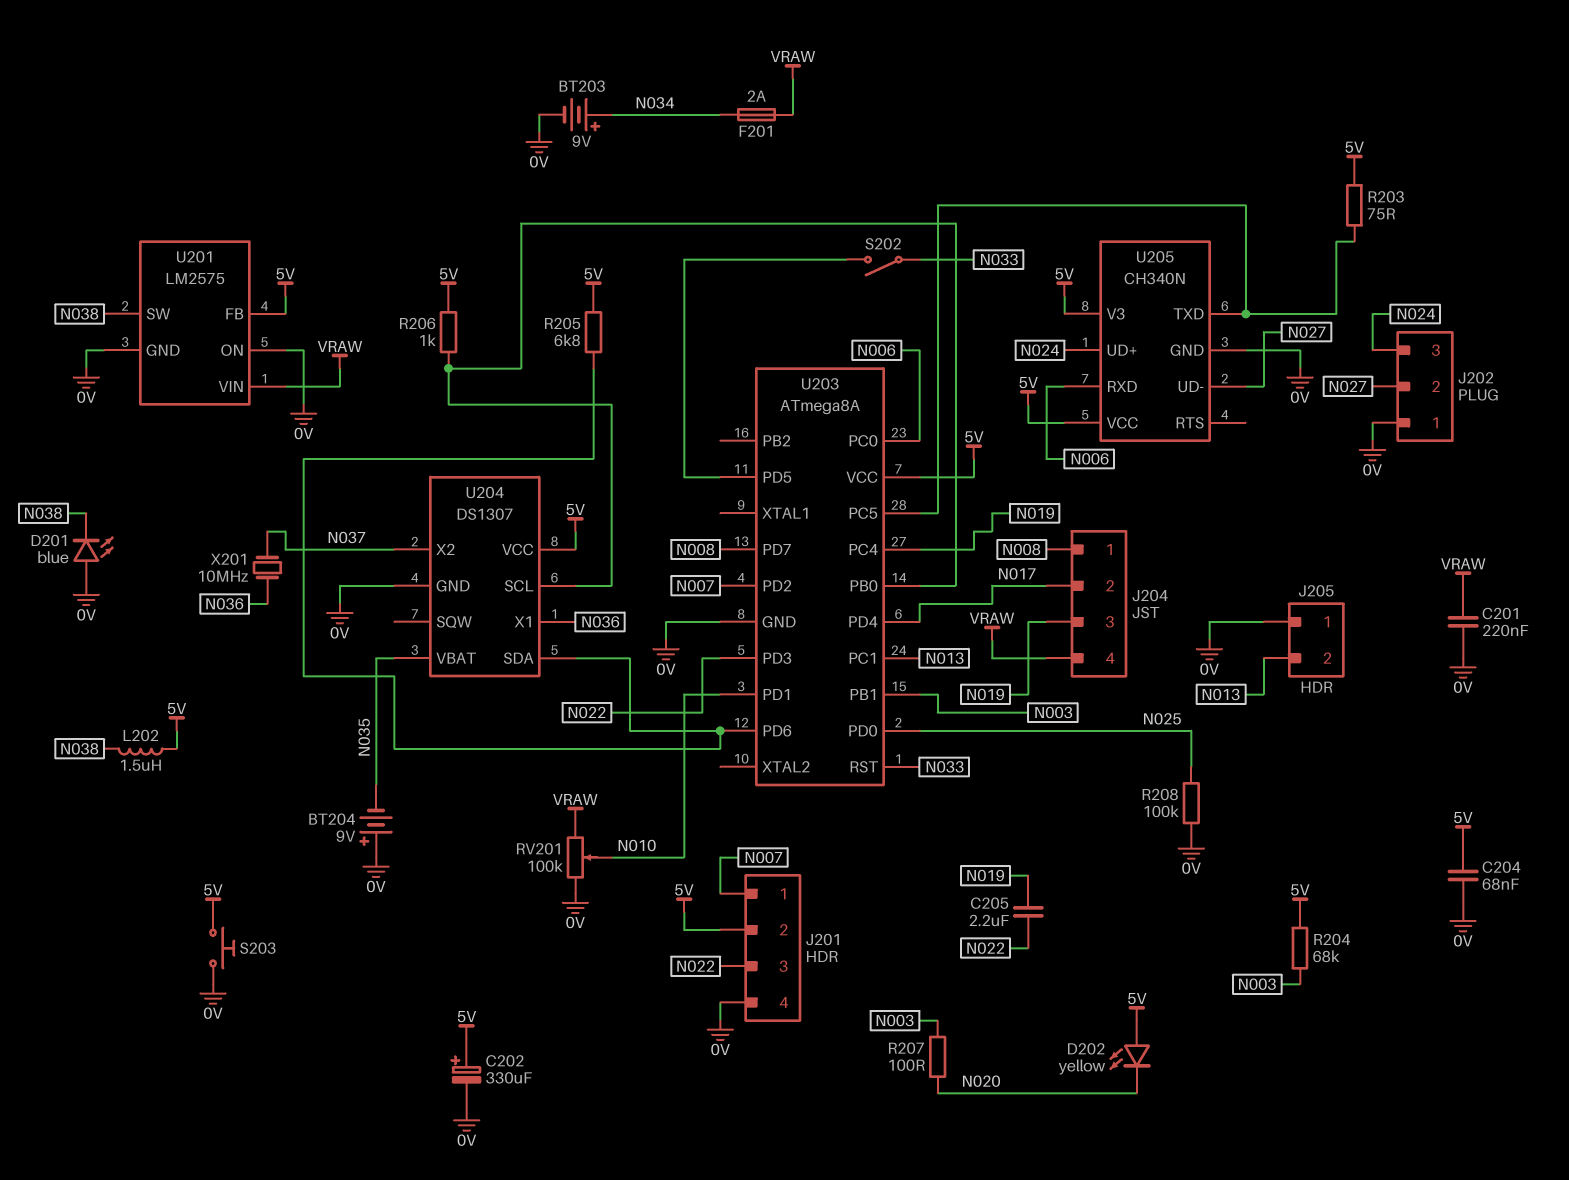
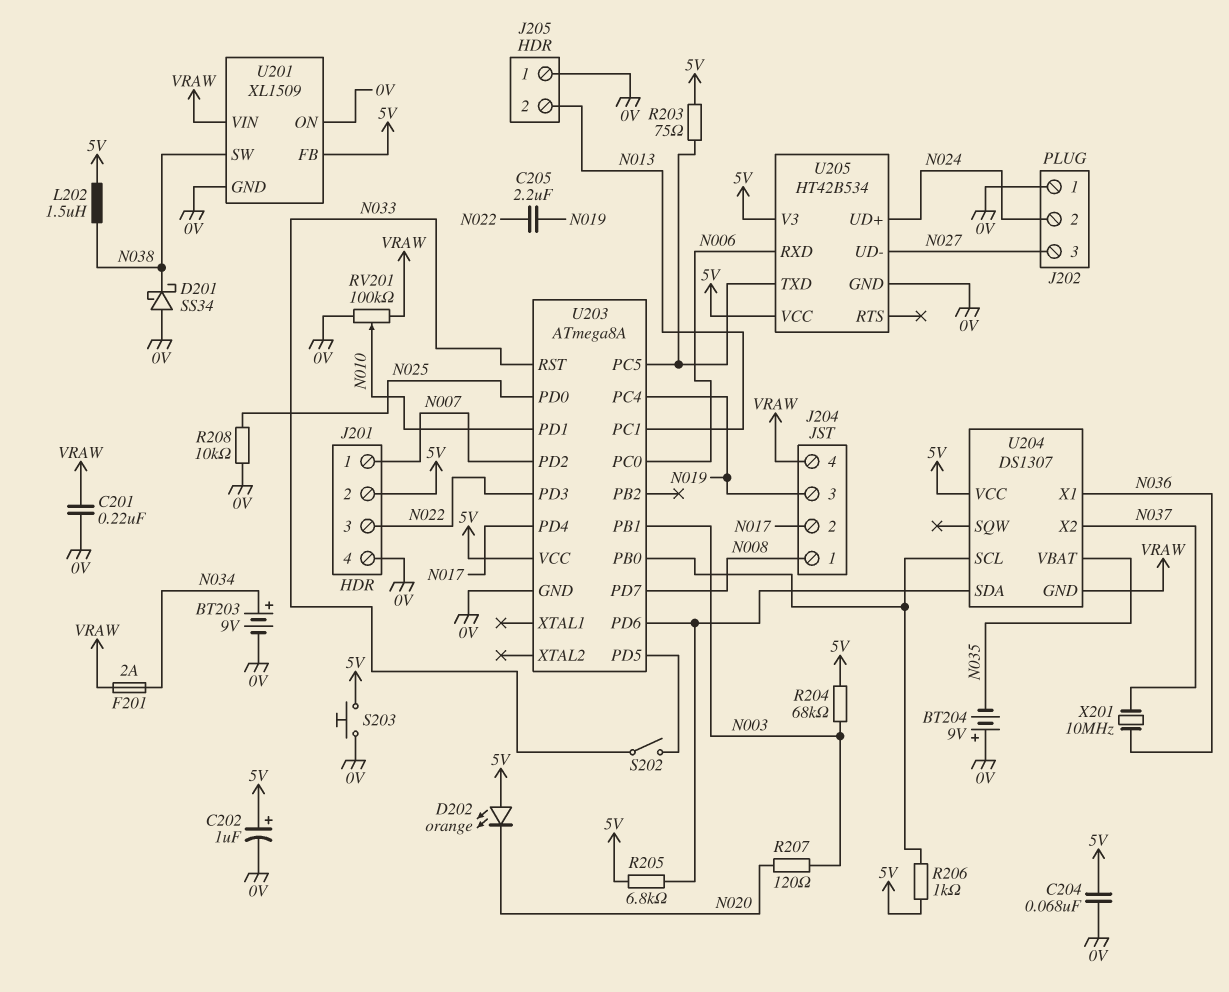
C202: 330uF (plus 5V, minus 0V) -> 1uF (plus 5V, minus 0V)
D201: LED blue (A 0V, K N038) -> schottky SS34 (A 0V, K N038)
D202: LED yellow (A 5V, K N020) -> LED orange (A 5V, K N020)
J202 pin 2: N027 -> N024
J202 pin 3: N024 -> N027
R207: 100 (N003, N020) -> 120 (N003, N020)
R208: 100k (0V, N025) -> 10k (0V, N025)
U201: LM2575 -> XL1509
U204 pin GND: 0V -> VRAW
U205: CH340N -> HT42B534

